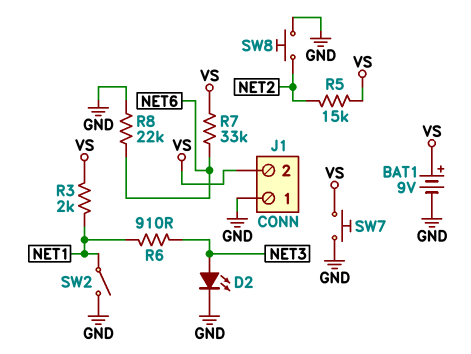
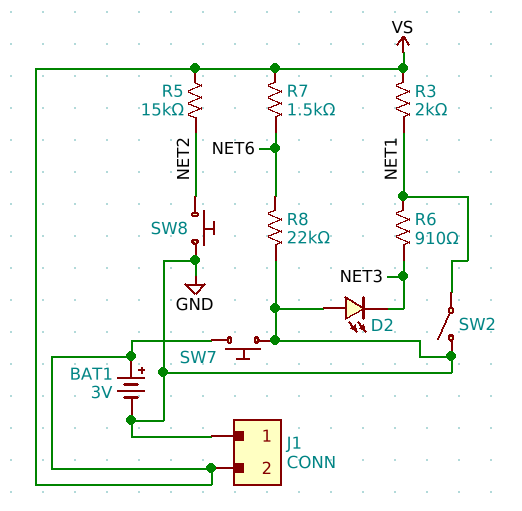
BAT1: 9V (plus VS, minus GND) -> 3V (plus VS, minus GND)
D2: LED (A NET3, K GND) -> LED (A GND, K NET3)
R7: 33k (NET6, VS) -> 1.5k (NET6, VS)

